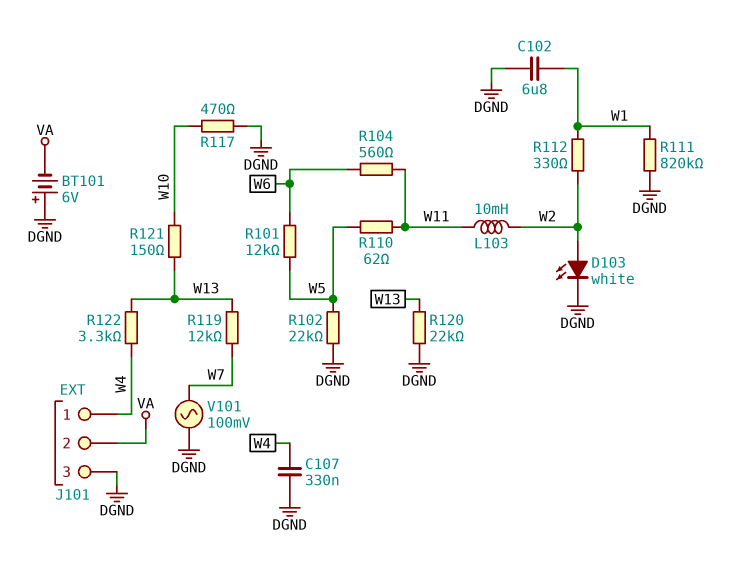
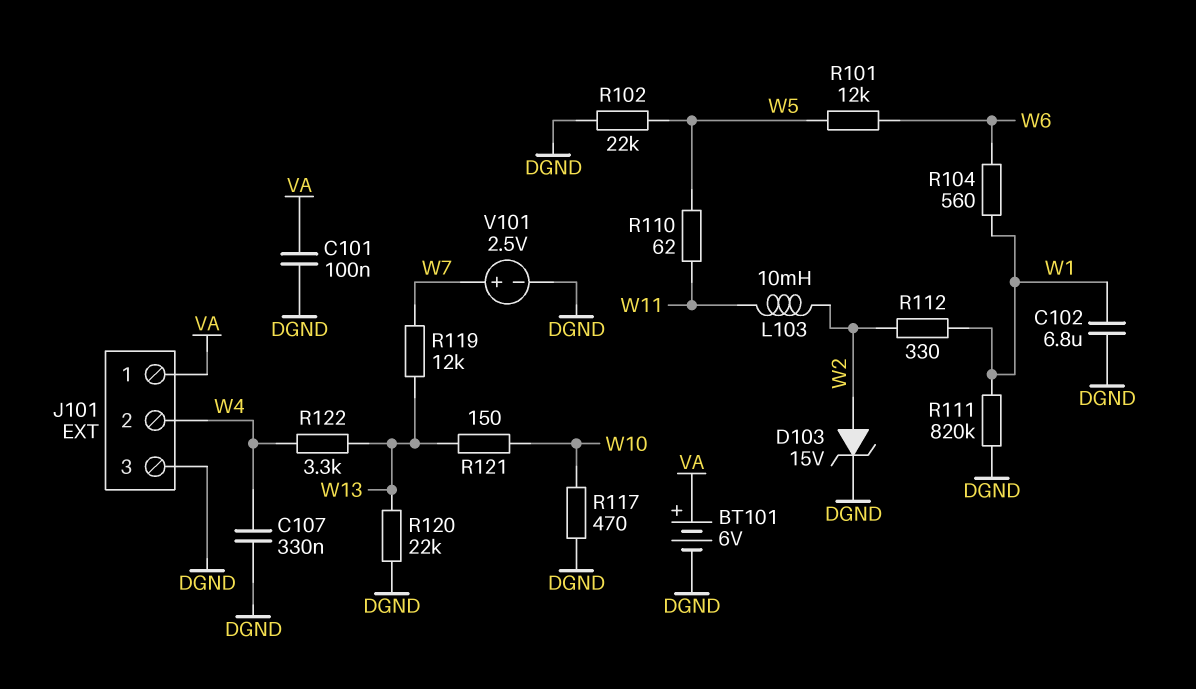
BT101: 6V (plus DGND, minus VA) -> 6V (plus VA, minus DGND)
C101: none -> 100nF (DGND, VA)
D103: LED white (A W2, K DGND) -> zener 15V (A W2, K DGND)
J101 pin 1: W4 -> VA
J101 pin 2: VA -> W4
R104: 560 (W6, W11) -> 560 (W1, W6)
V101: AC 100mV (DGND, W7) -> 2.5V (plus W7, minus DGND)

